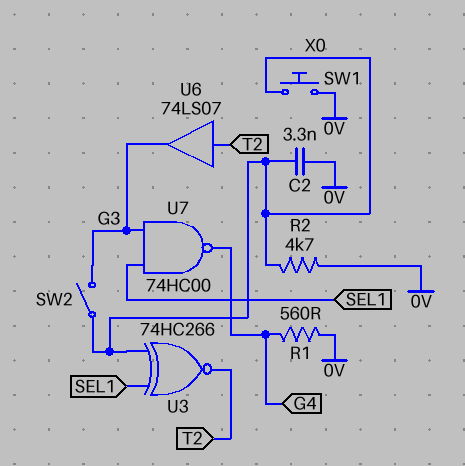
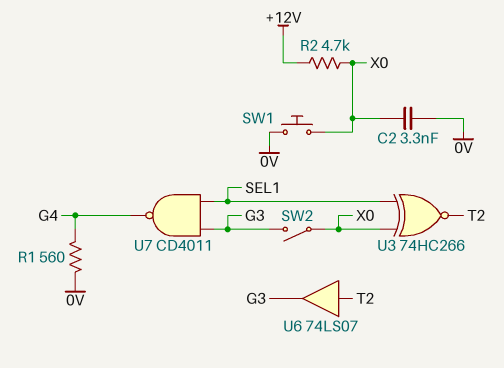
R2: 4.7k (0V, X0) -> 4.7k (+12V, X0)
U7: NAND 74HC00 (in G3, in SEL1, out G4) -> NAND CD4011 (in G3, in SEL1, out G4)

